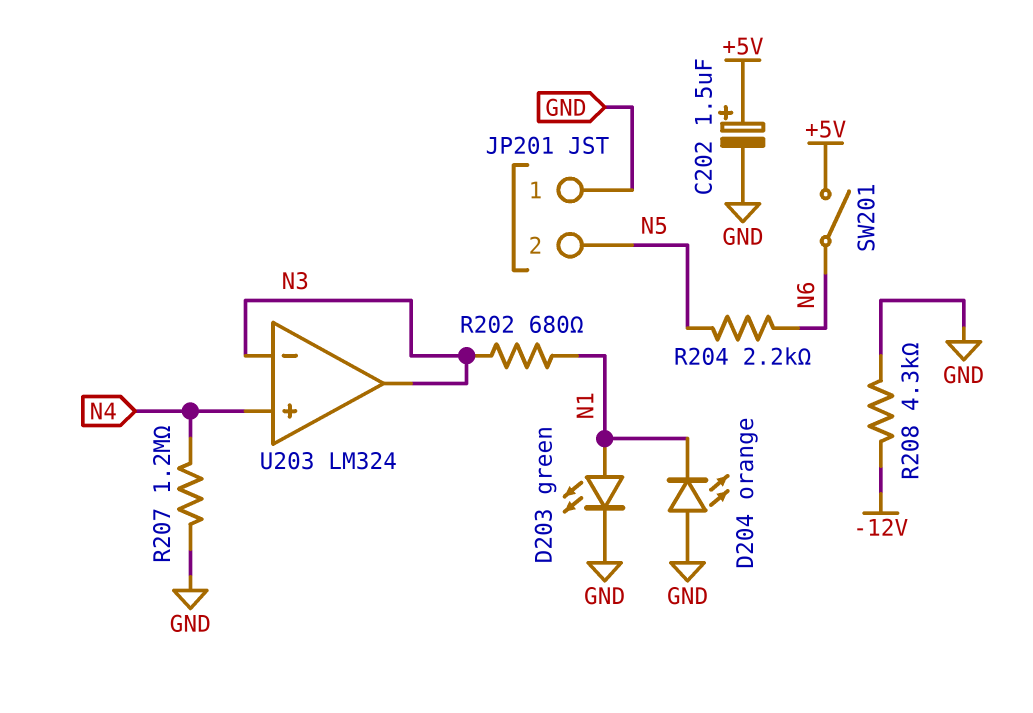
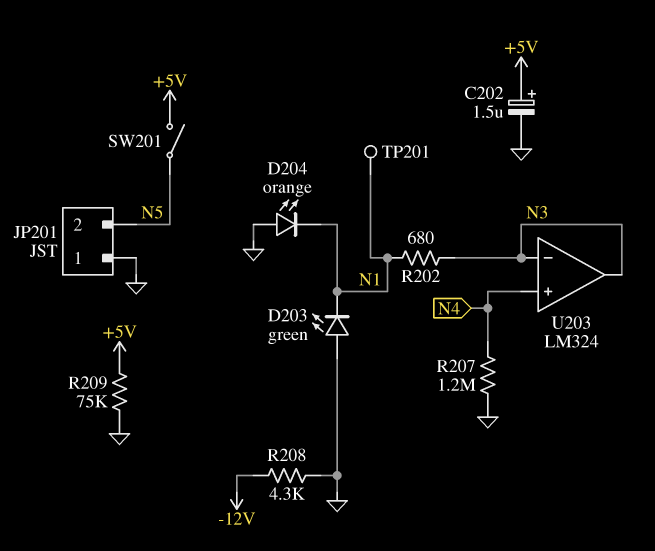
D203: LED green (A N1, K GND) -> LED green (A GND, K N1)
R204: 2.2k (N5, N6) -> none
R209: none -> 75k (+5V, GND)
SW201: switch (+5V, N6) -> switch (+5V, N5)
TP201: none -> test point (N1)

